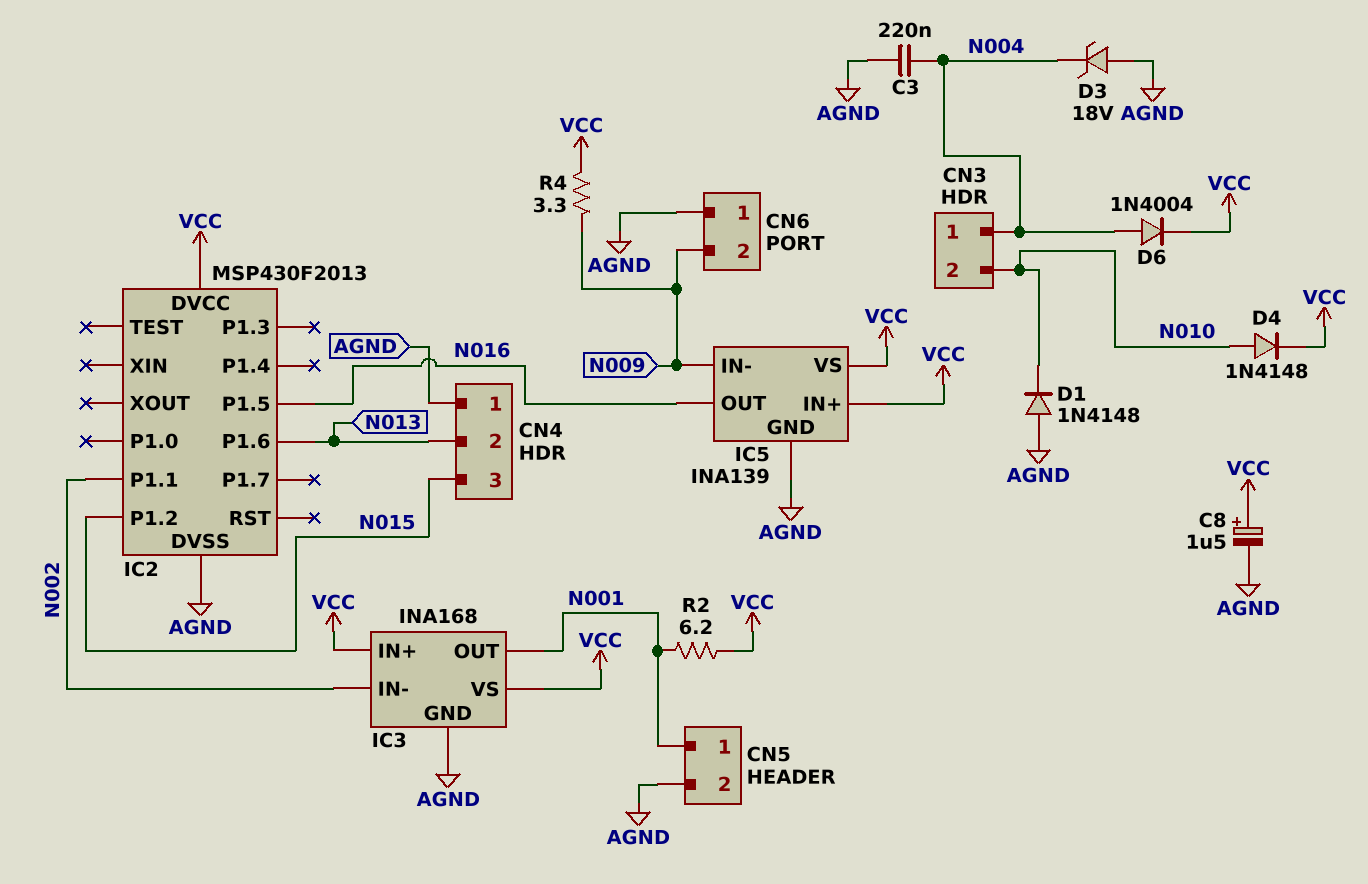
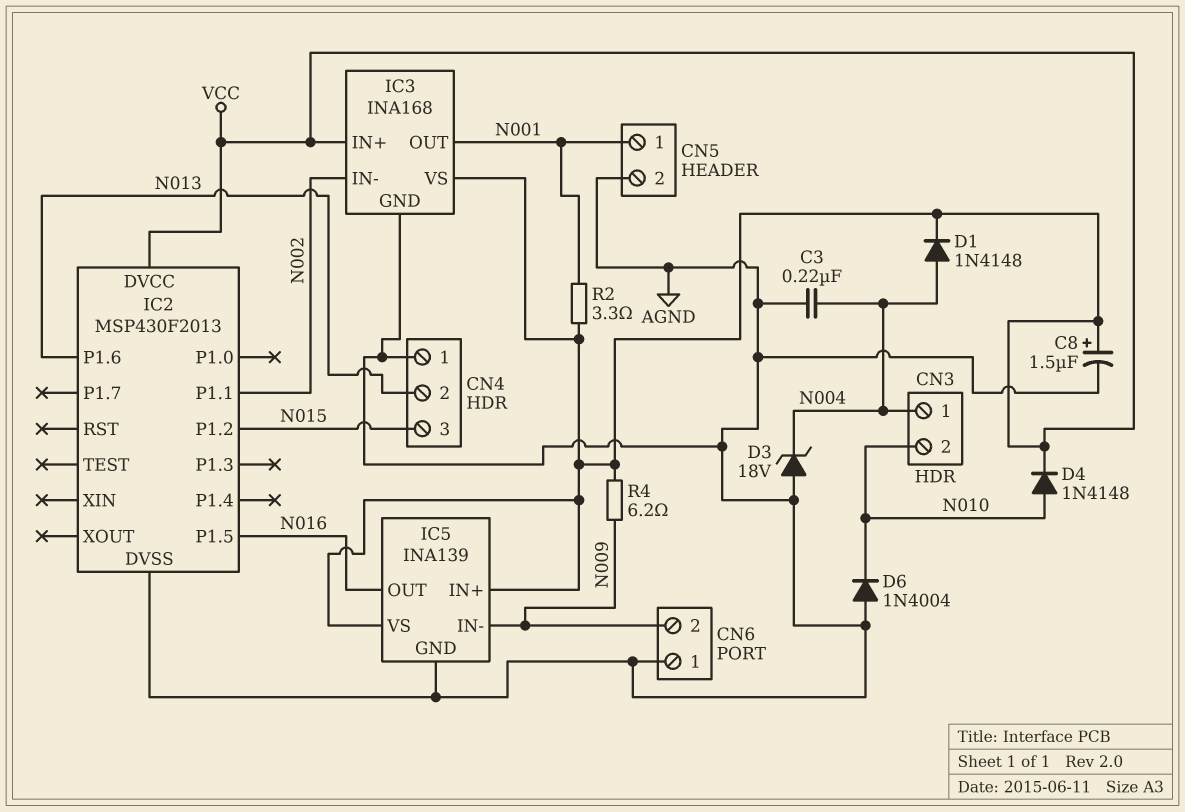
D1: diode 1N4148 (A AGND, K N010) -> diode 1N4148 (A N004, K VCC)
D6: diode 1N4004 (A N004, K VCC) -> diode 1N4004 (A AGND, K N010)
R2: 6.2 (N001, VCC) -> 3.3 (N001, VCC)
R4: 3.3 (N009, VCC) -> 6.2 (N009, VCC)

